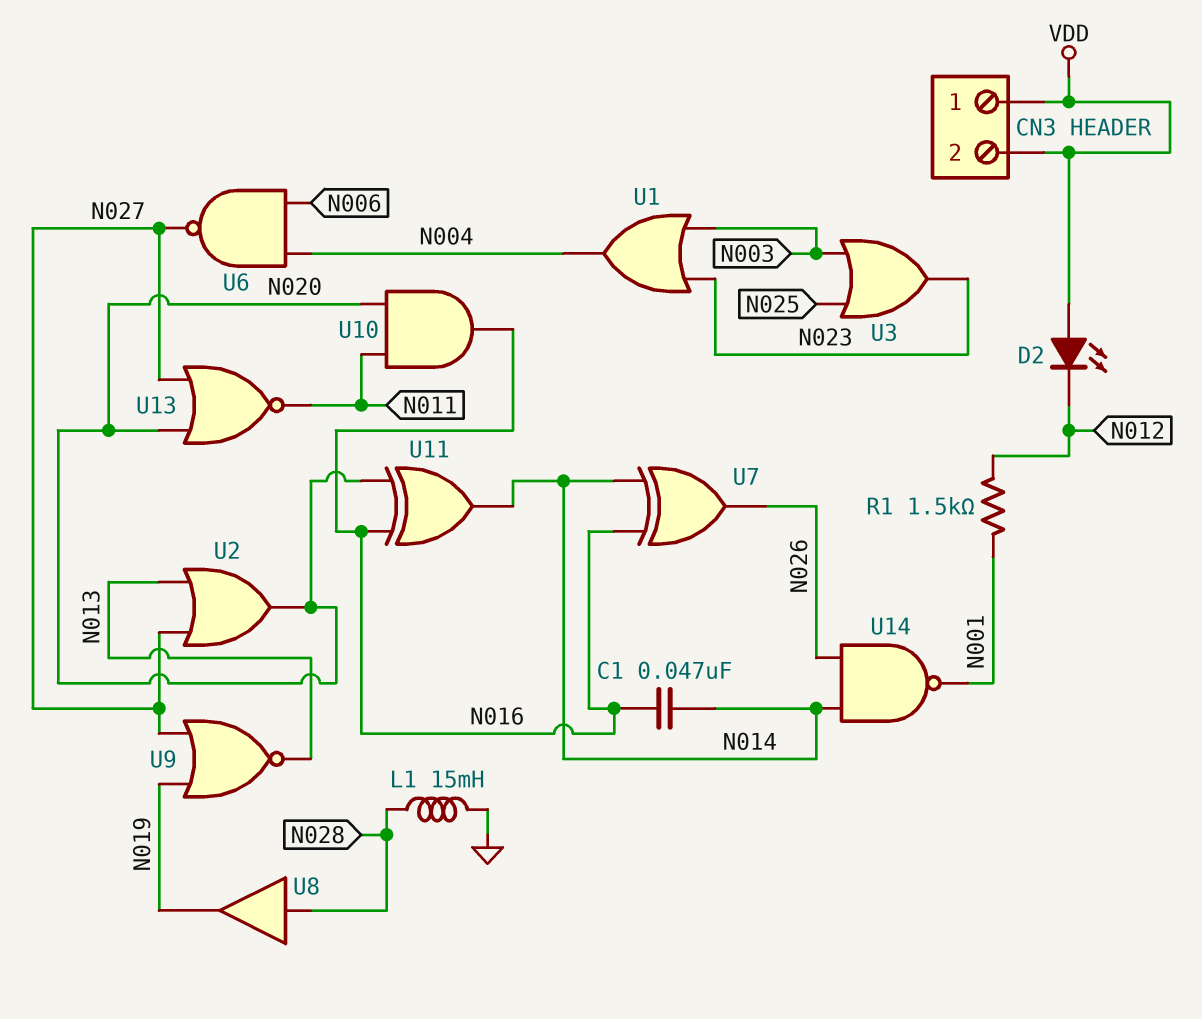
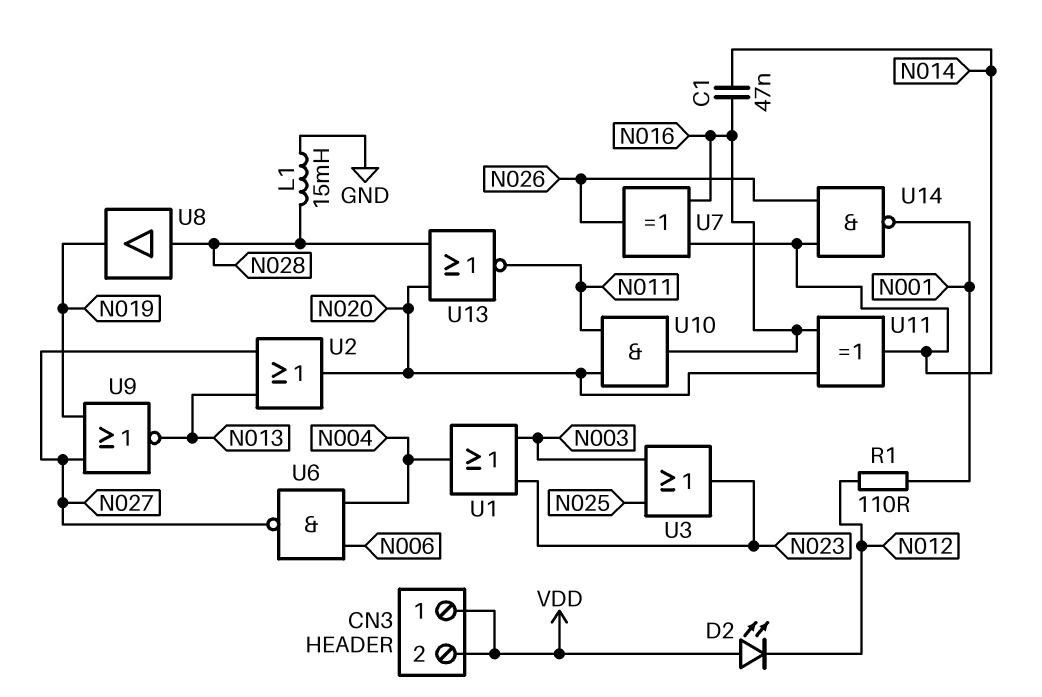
R1: 1.5k (N001, N012) -> 110 (N001, N012)
U13: NOR (in N020, in N027, out N011) -> NOR (in N020, in N028, out N011)

